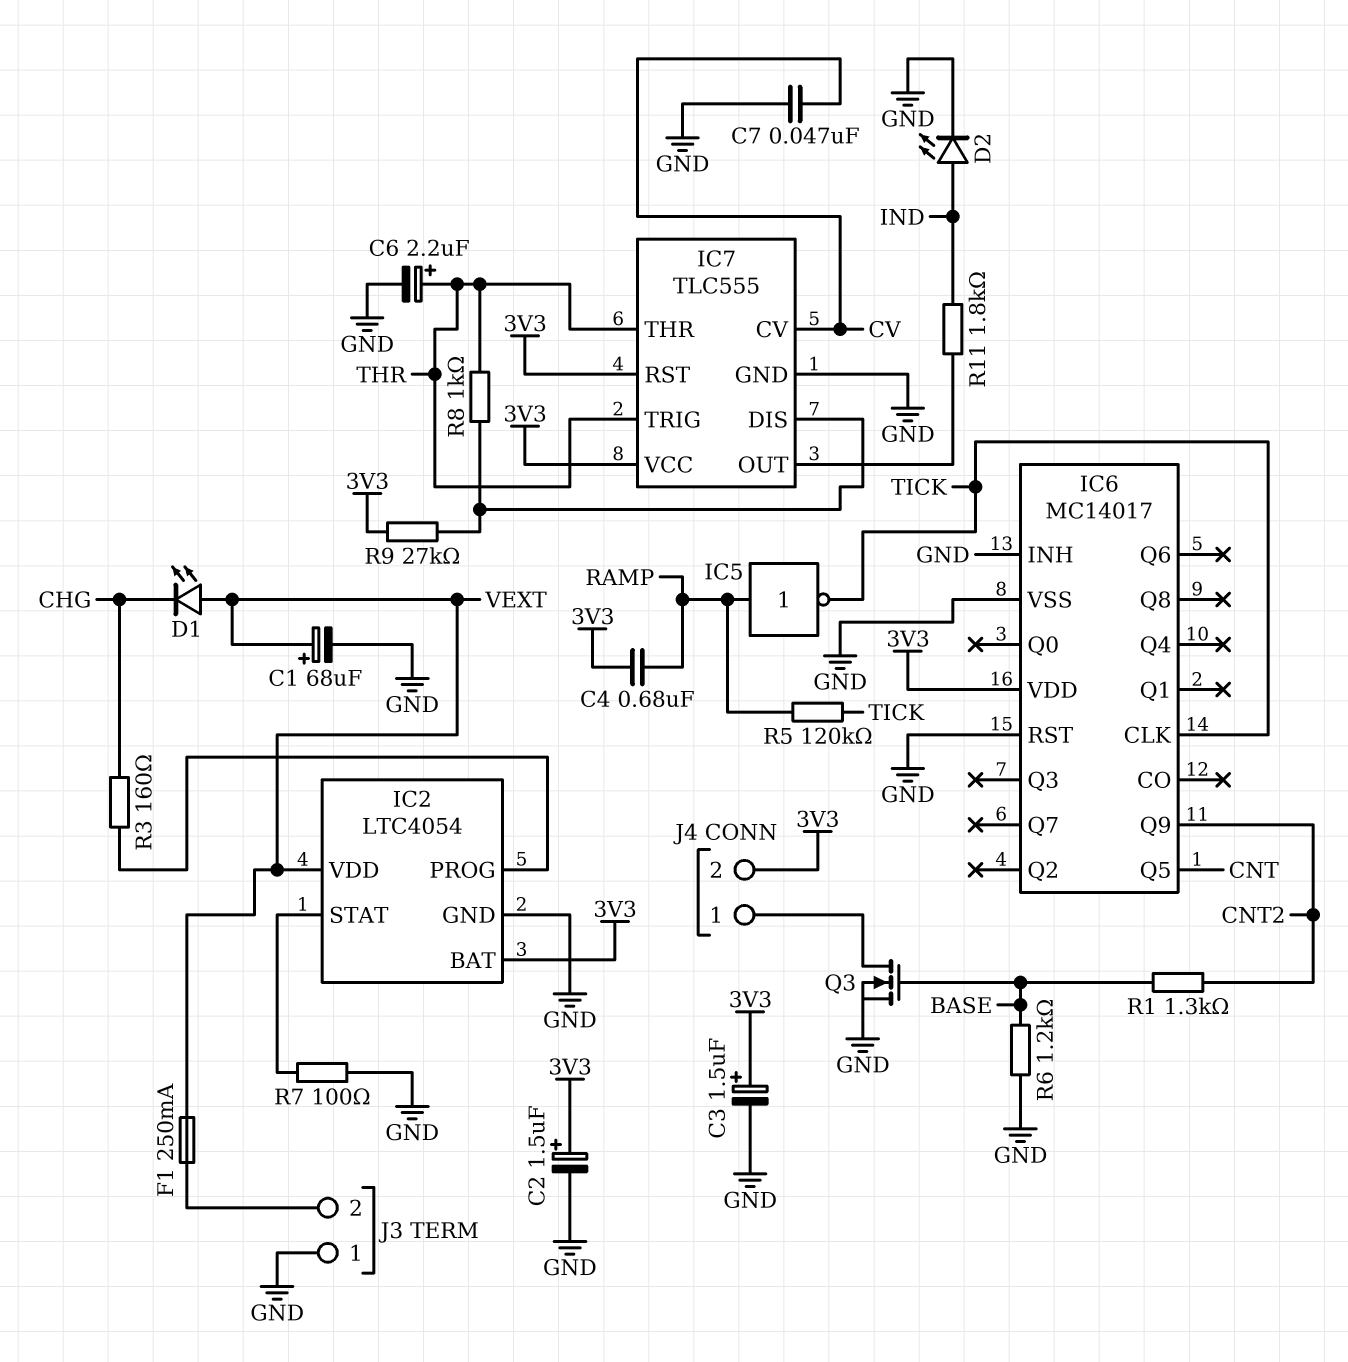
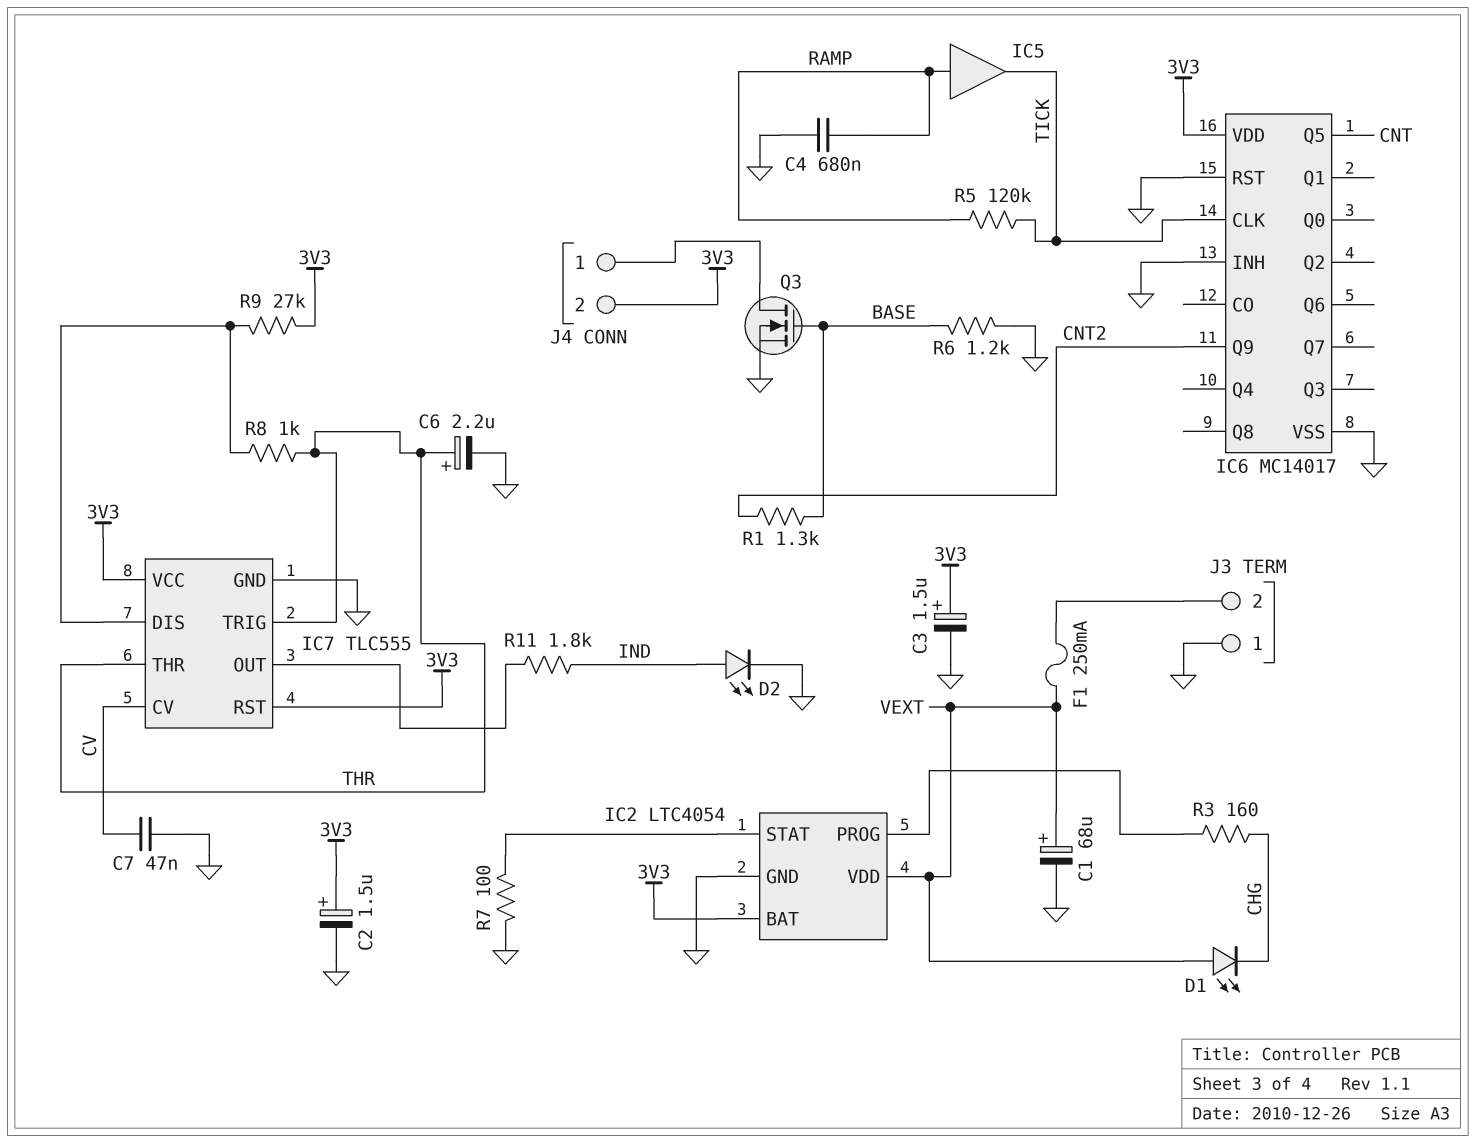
C4: 680nF (3V3, RAMP) -> 680nF (GND, RAMP)
IC5: NOT (in RAMP, out TICK) -> buffer (in RAMP, out TICK)

